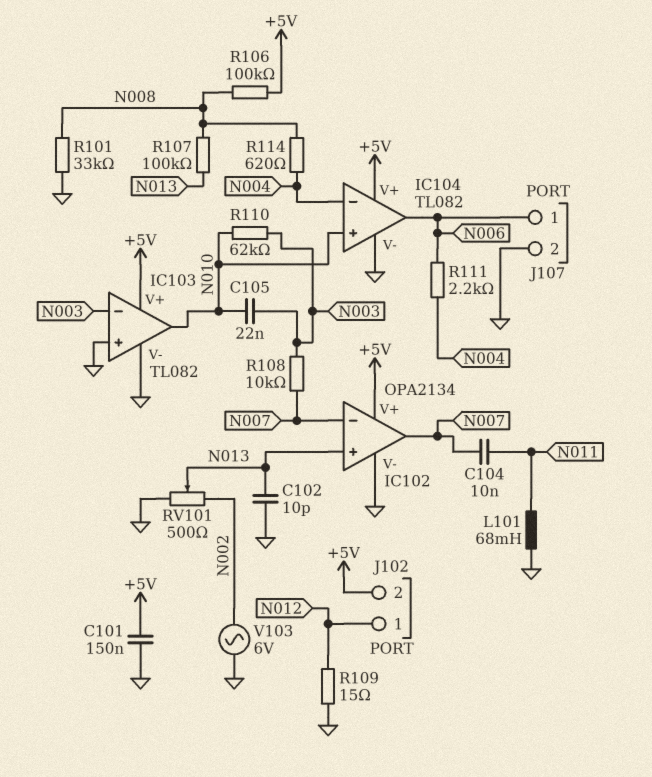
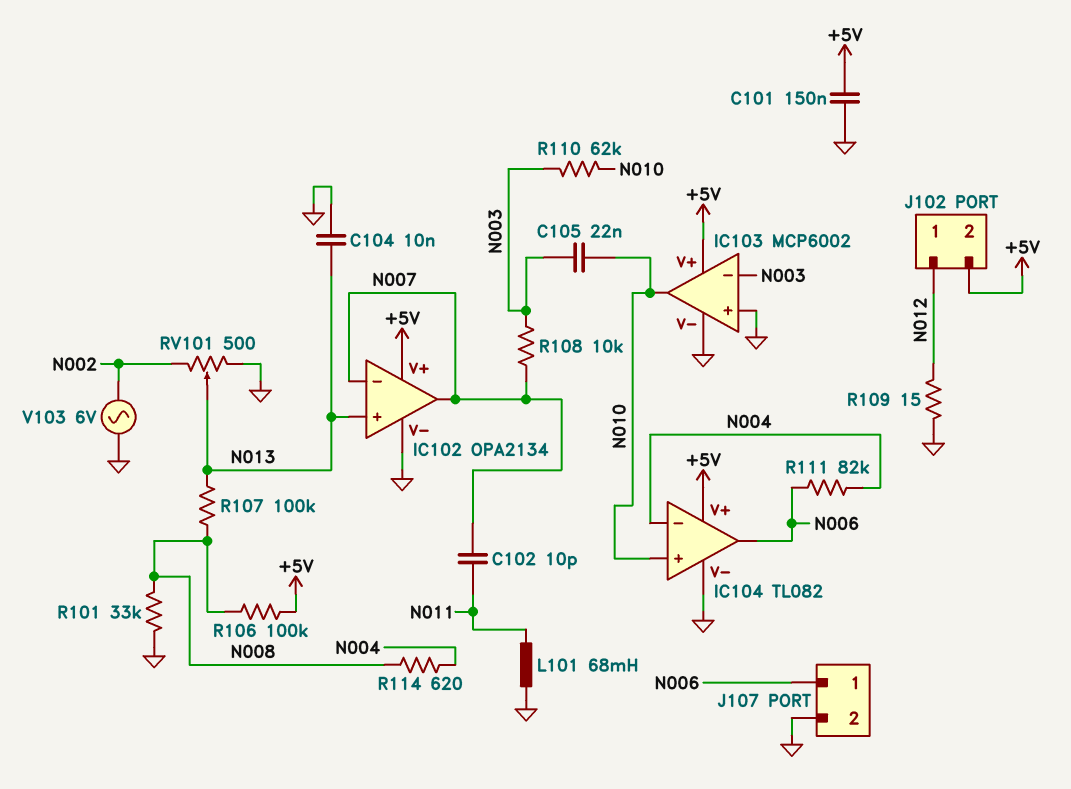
C102: 10pF (GND, N013) -> 10pF (N007, N011)
C104: 10nF (N007, N011) -> 10nF (GND, N013)
IC103: TL082 -> MCP6002
R111: 2.2k (N004, N006) -> 82k (N004, N006)

